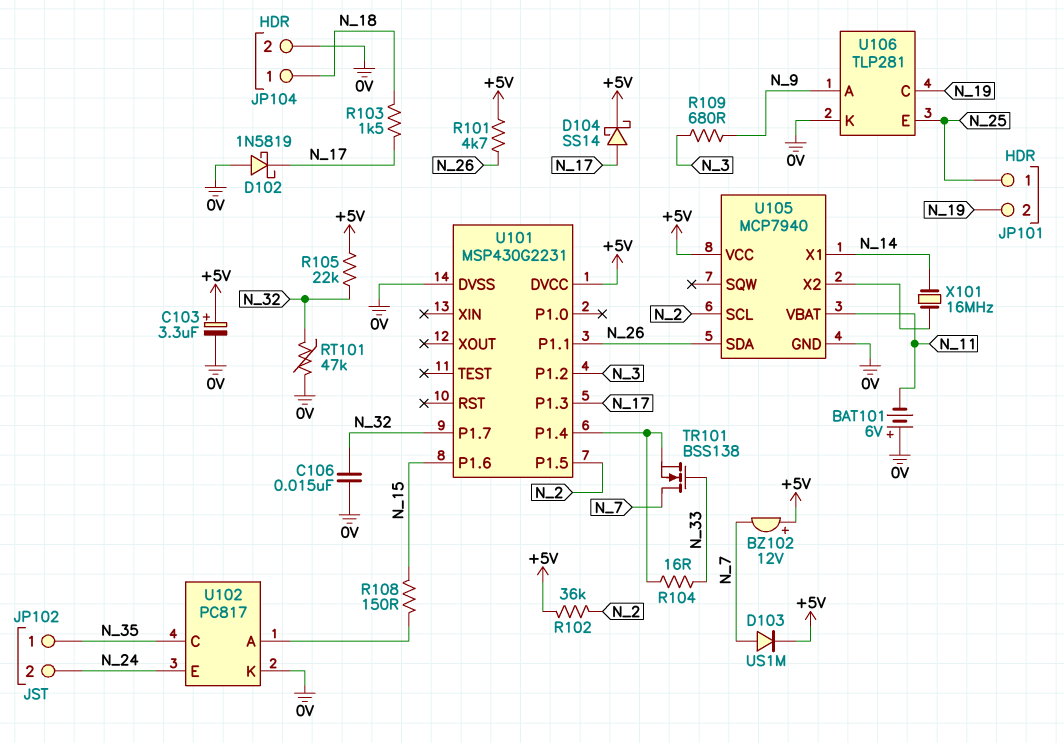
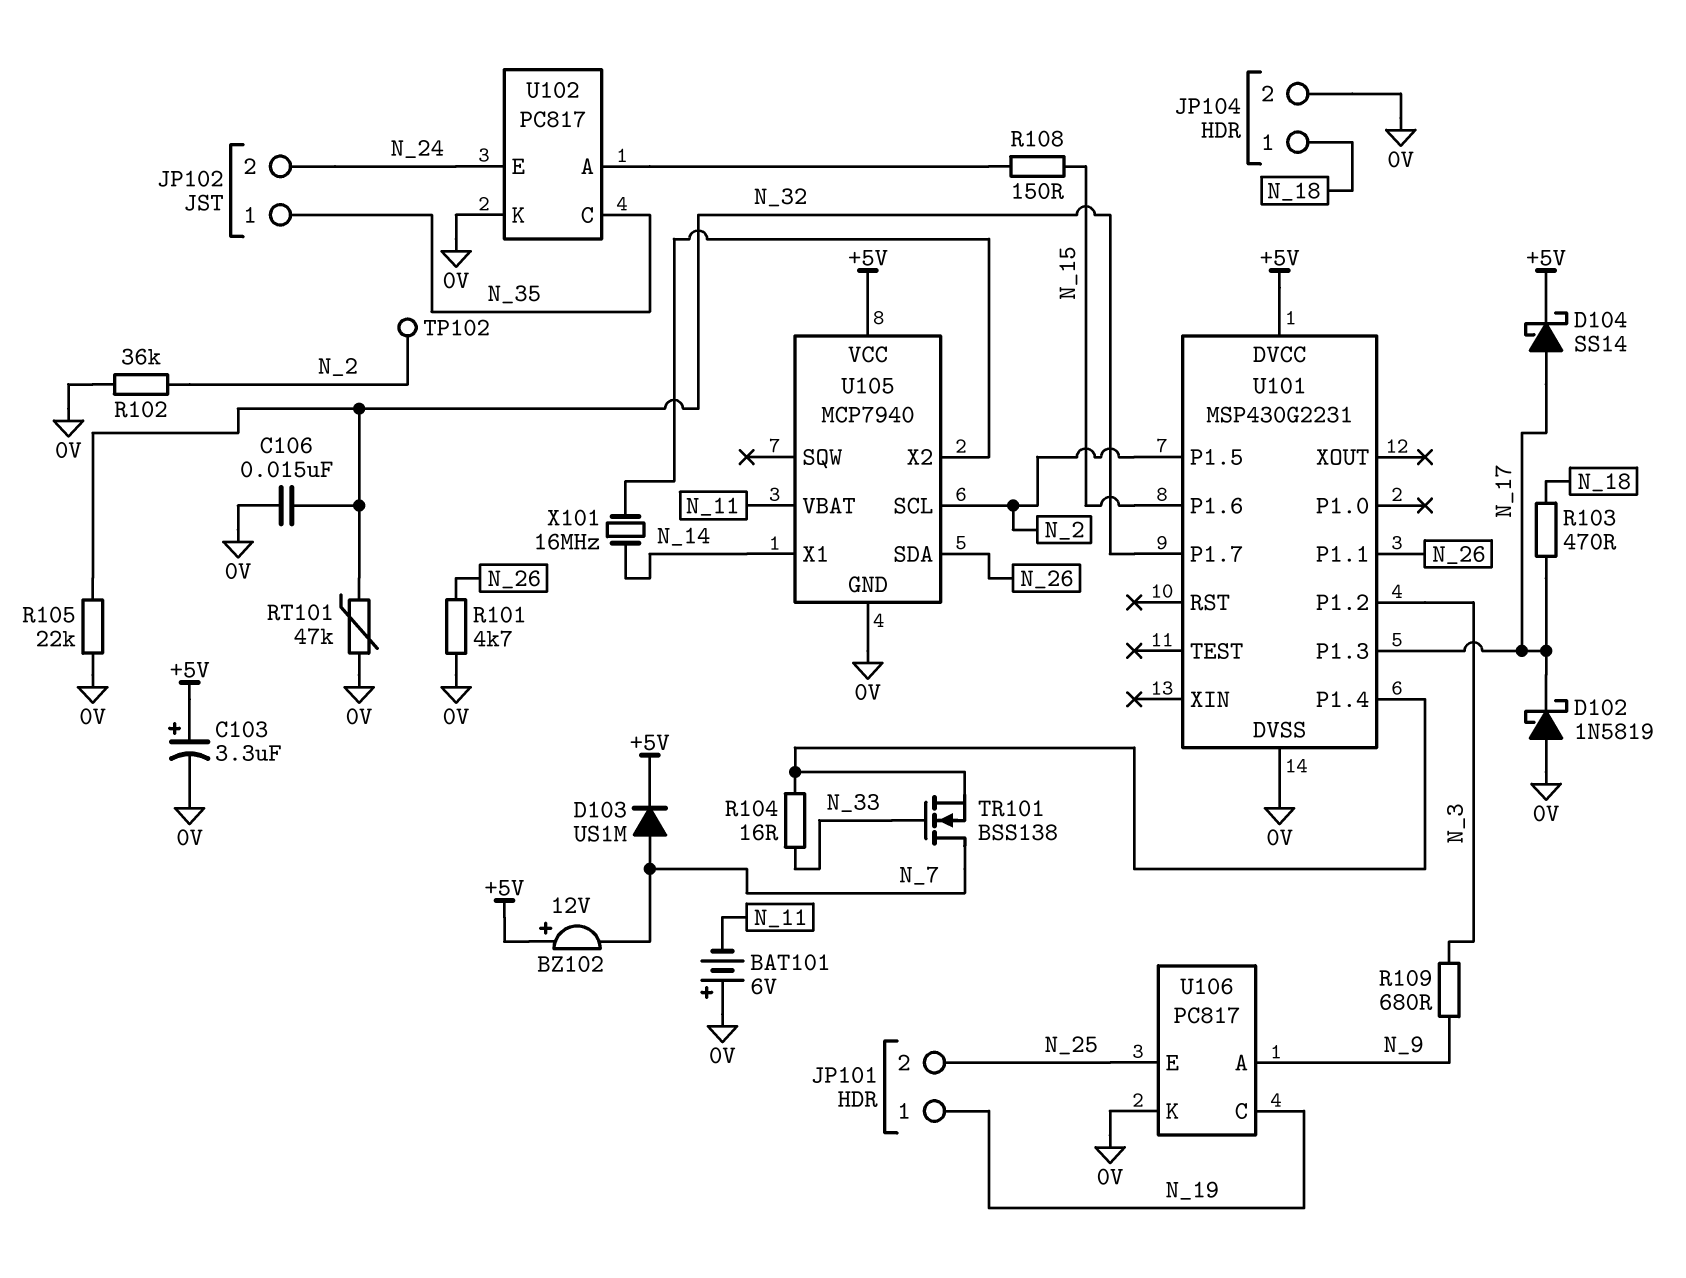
JP101 pin 1: N_25 -> N_19
JP101 pin 2: N_19 -> N_25
R101: 4.7k (+5V, N_26) -> 4.7k (0V, N_26)
R102: 36k (+5V, N_2) -> 36k (0V, N_2)
R103: 1.5k (N_17, N_18) -> 470 (N_17, N_18)
R105: 22k (+5V, N_32) -> 22k (0V, N_32)
TP102: none -> test point (N_2)
U106: TLP281 -> PC817

